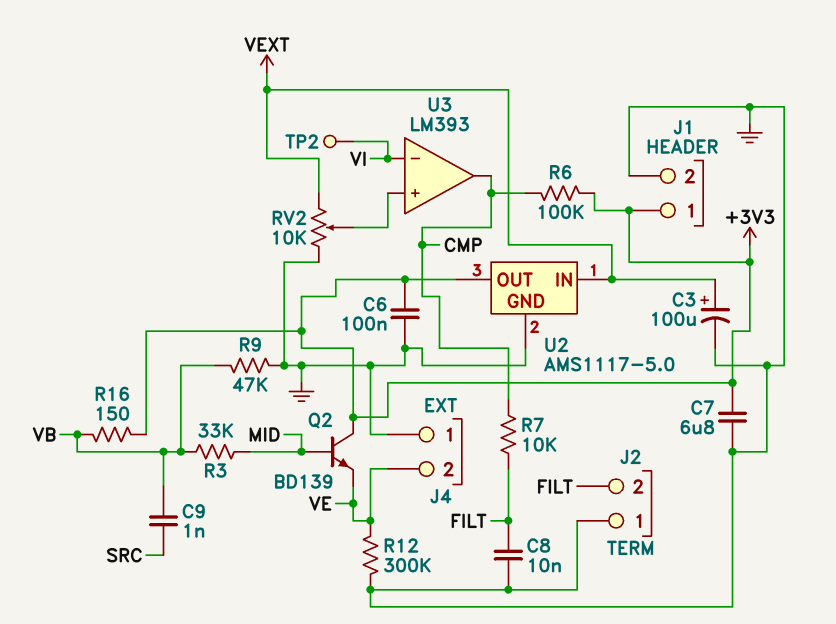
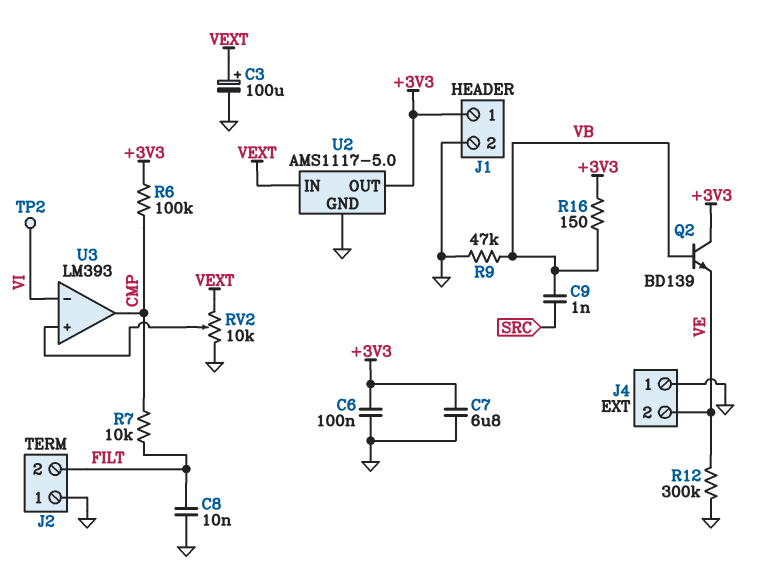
Q2: NPN BD139 (B MID, C +3V3, E VE) -> NPN BD139 (B VB, C +3V3, E VE)
R3: 33k (MID, VB) -> none

